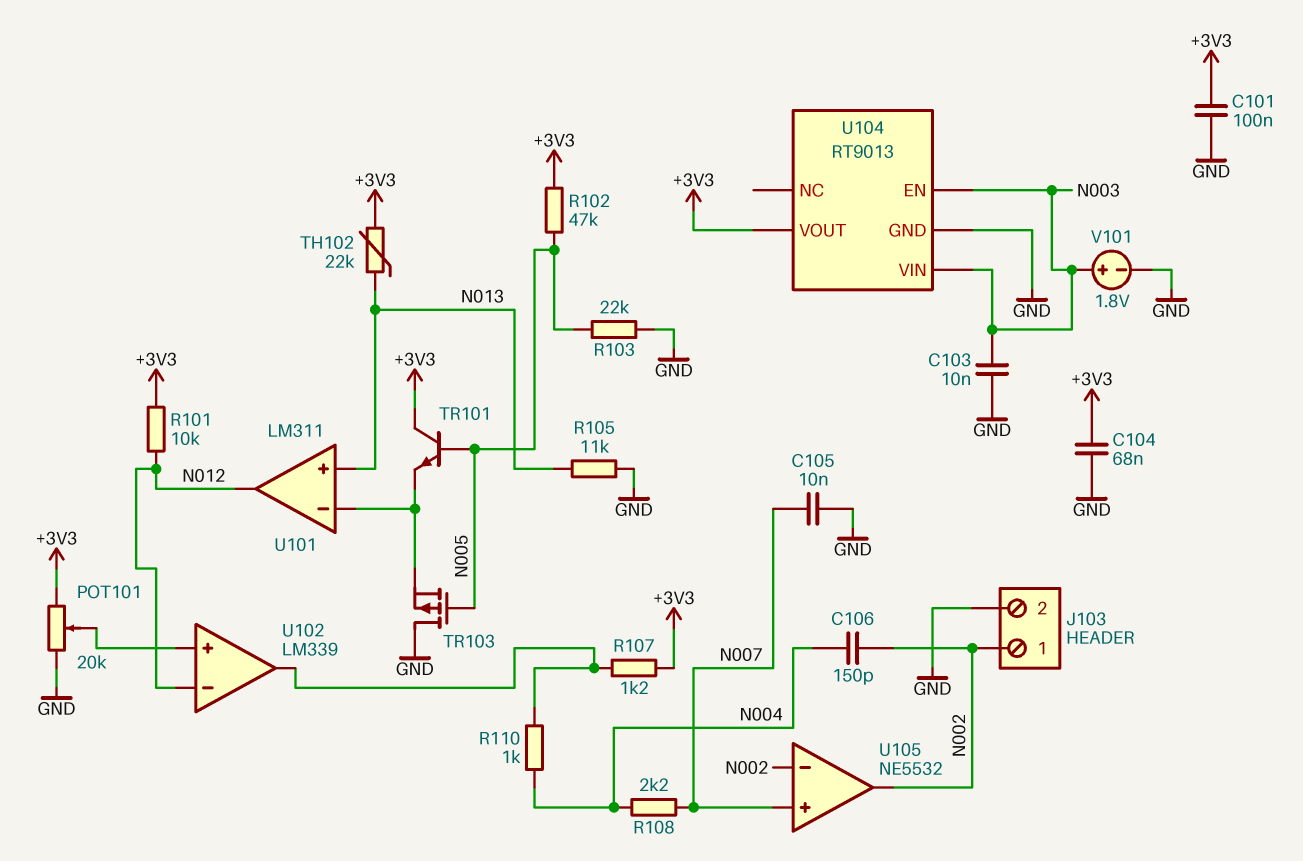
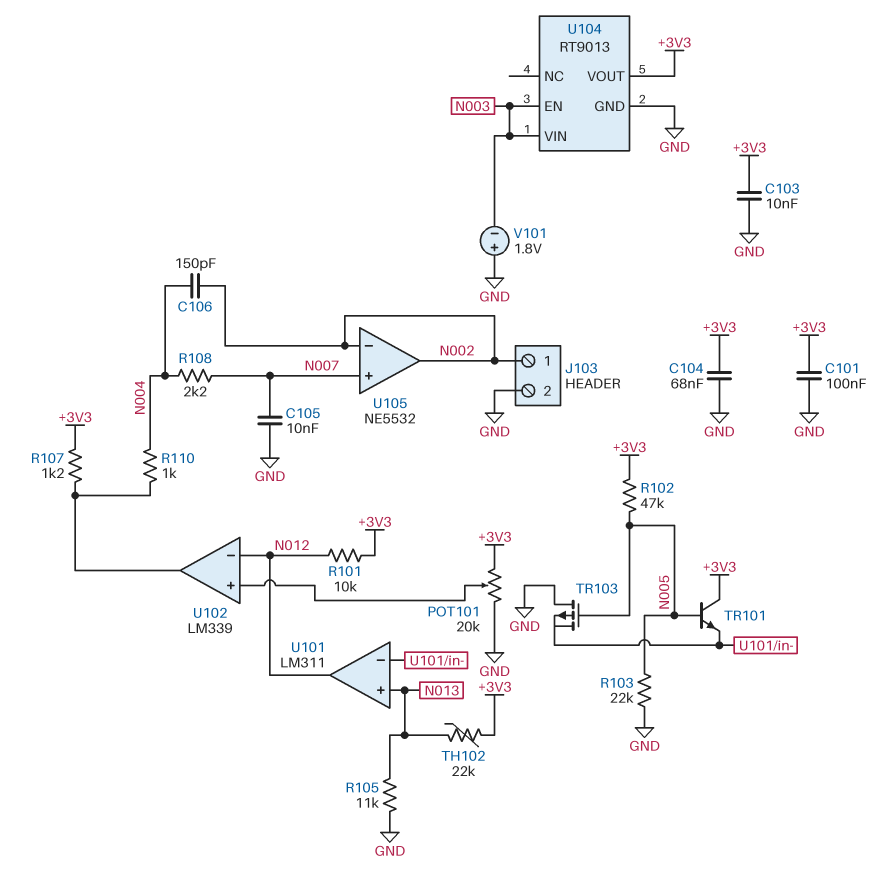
C103: 10nF (GND, N003) -> 10nF (+3V3, GND)
V101: 1.8V (plus N003, minus GND) -> 1.8V (plus GND, minus N003)

